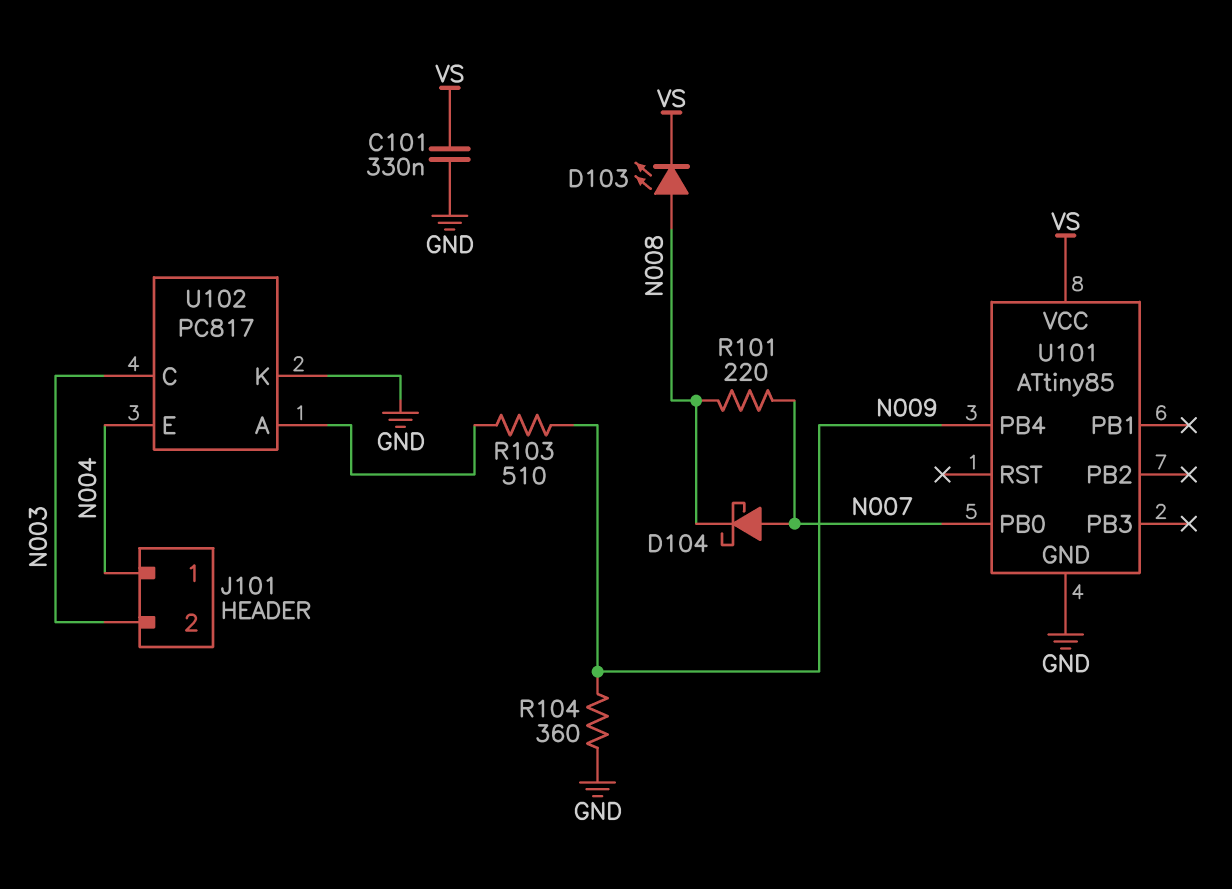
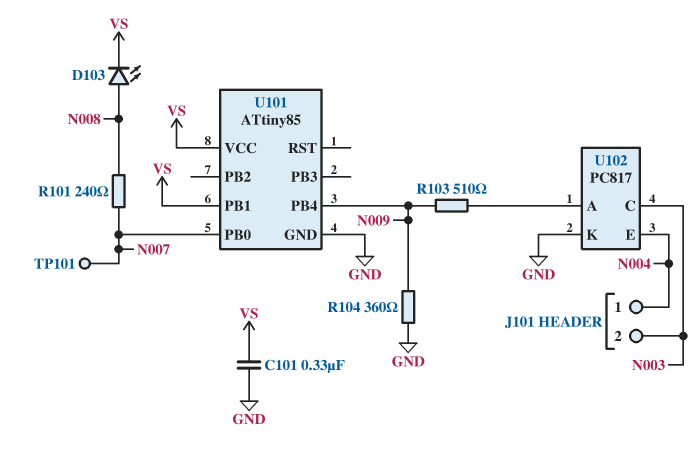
D104: schottky (A N007, K N008) -> none
R101: 220 (N007, N008) -> 240 (N007, N008)
TP101: none -> test point (N007)
U101 pin PB1: none -> VS

